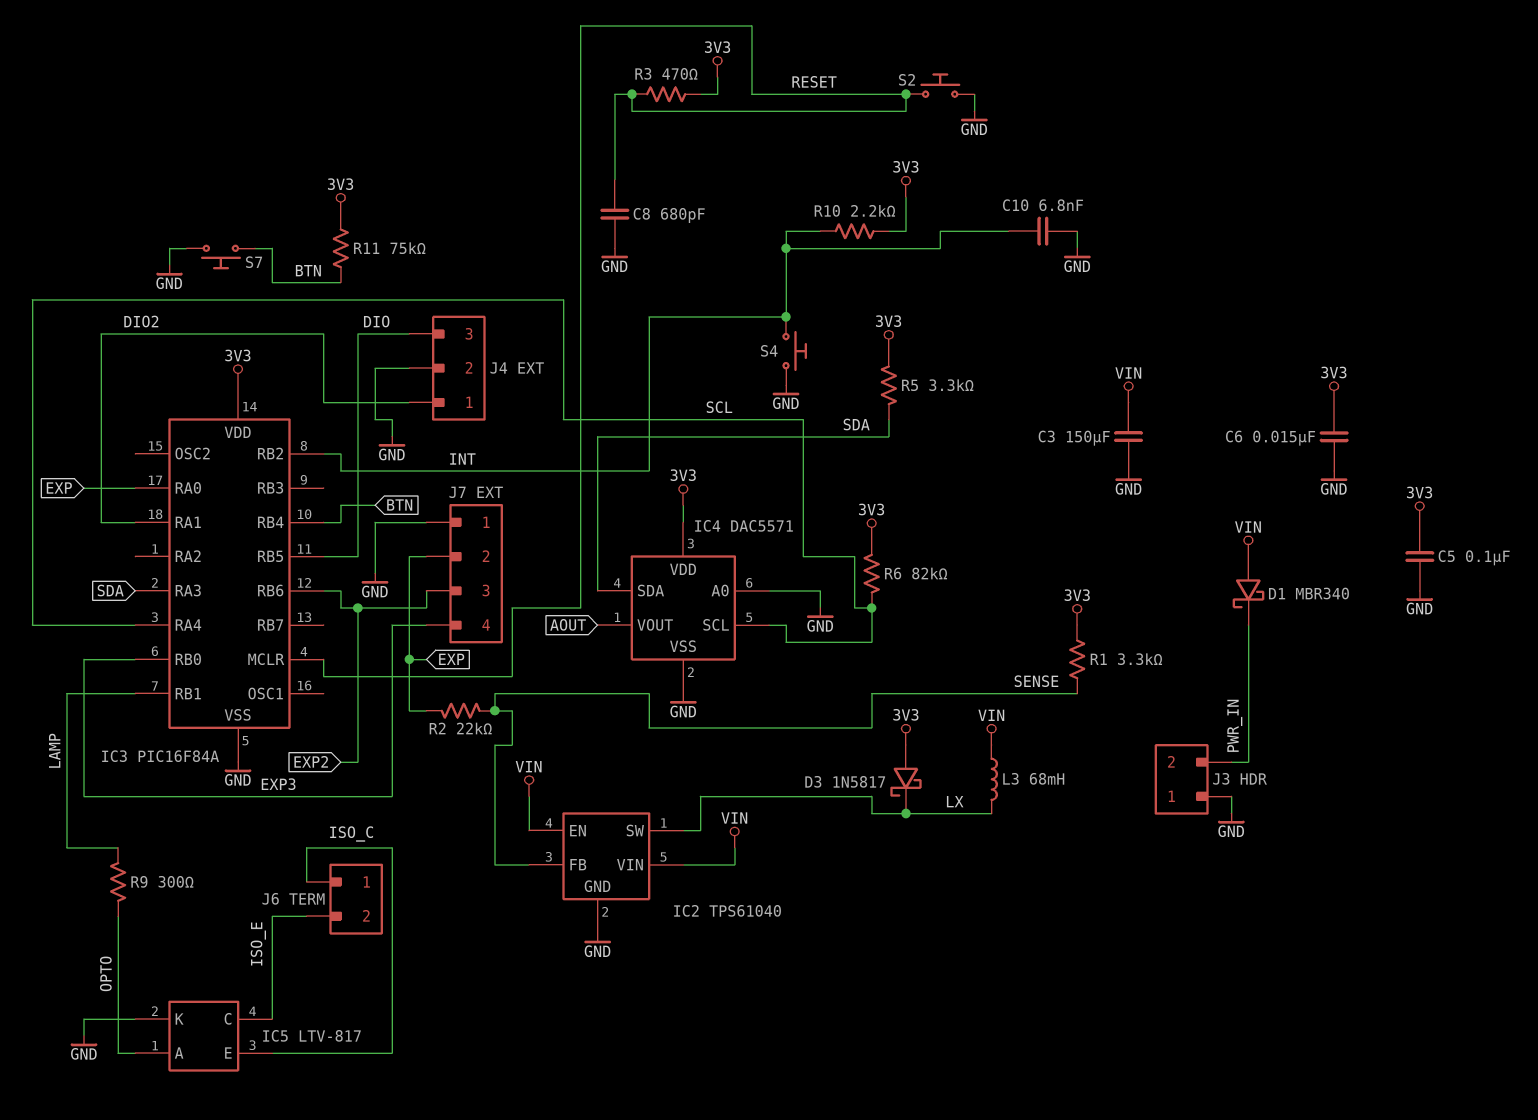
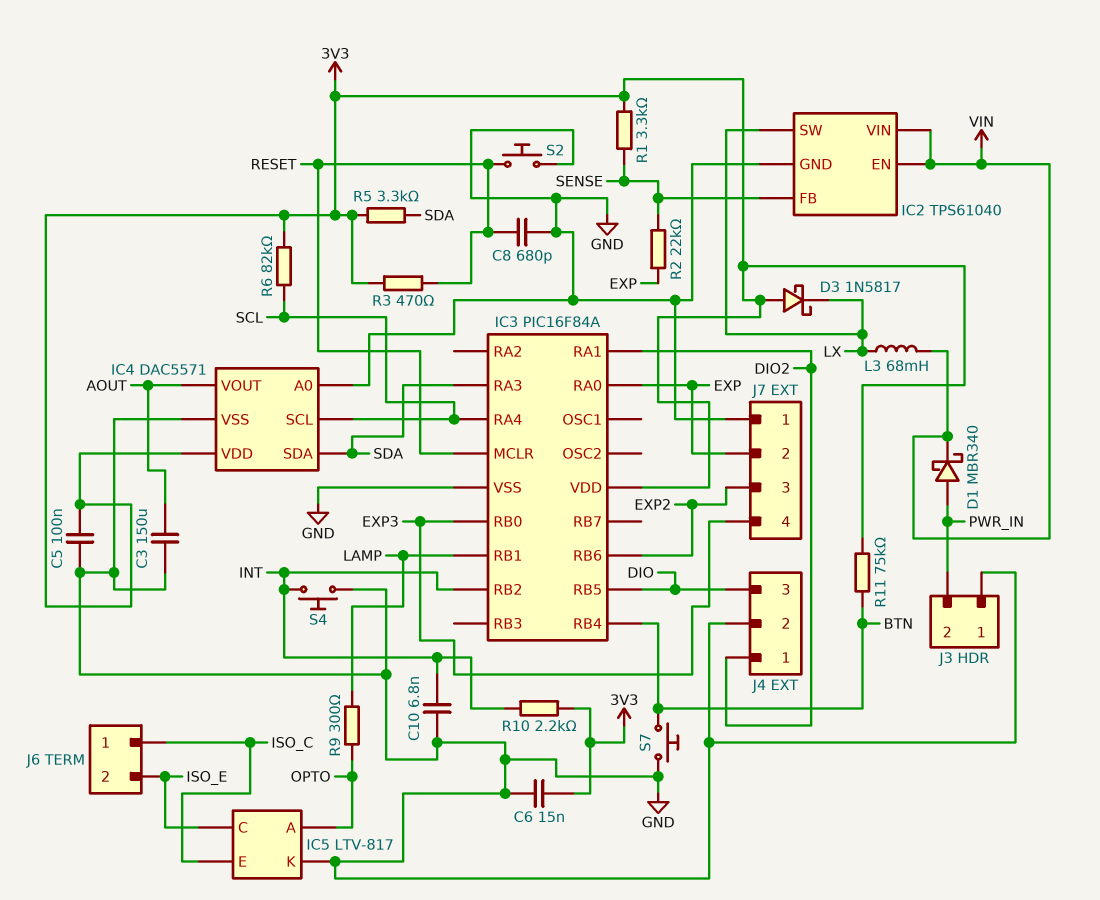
C3: 150uF (GND, VIN) -> 150uF (AOUT, GND)
D1: schottky MBR340 (A VIN, K PWR_IN) -> schottky MBR340 (A PWR_IN, K VIN)

